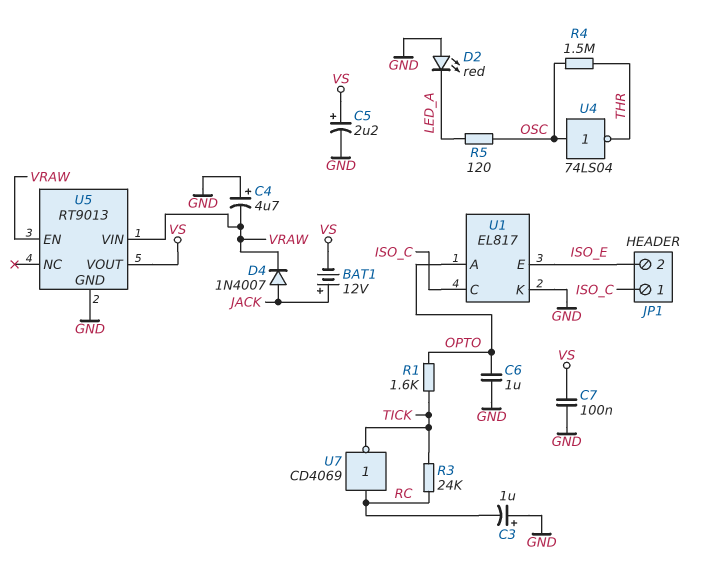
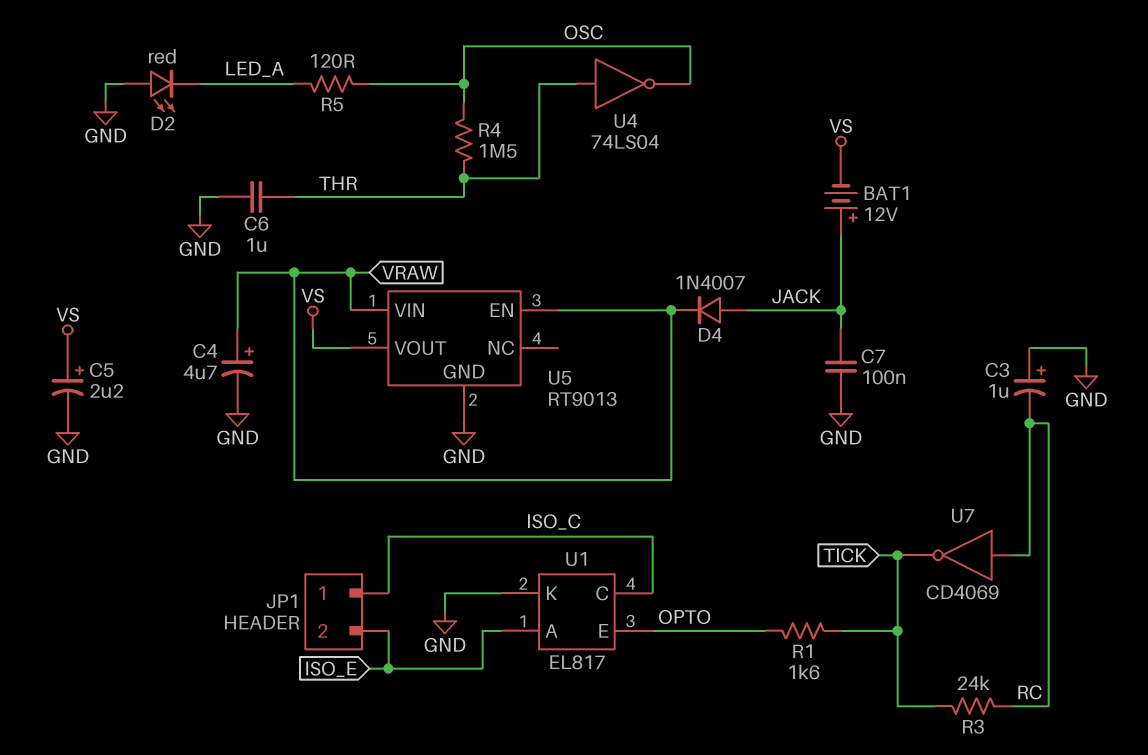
C4: 4.7uF (plus GND, minus VRAW) -> 4.7uF (plus VRAW, minus GND)
C6: 1uF (GND, OPTO) -> 1uF (GND, THR)
C7: 100nF (GND, VS) -> 100nF (GND, JACK)
U1 pin A: OPTO -> ISO_E
U1 pin E: ISO_E -> OPTO
U4: NOT 74LS04 (in OSC, out THR) -> NOT 74LS04 (in THR, out OSC)

